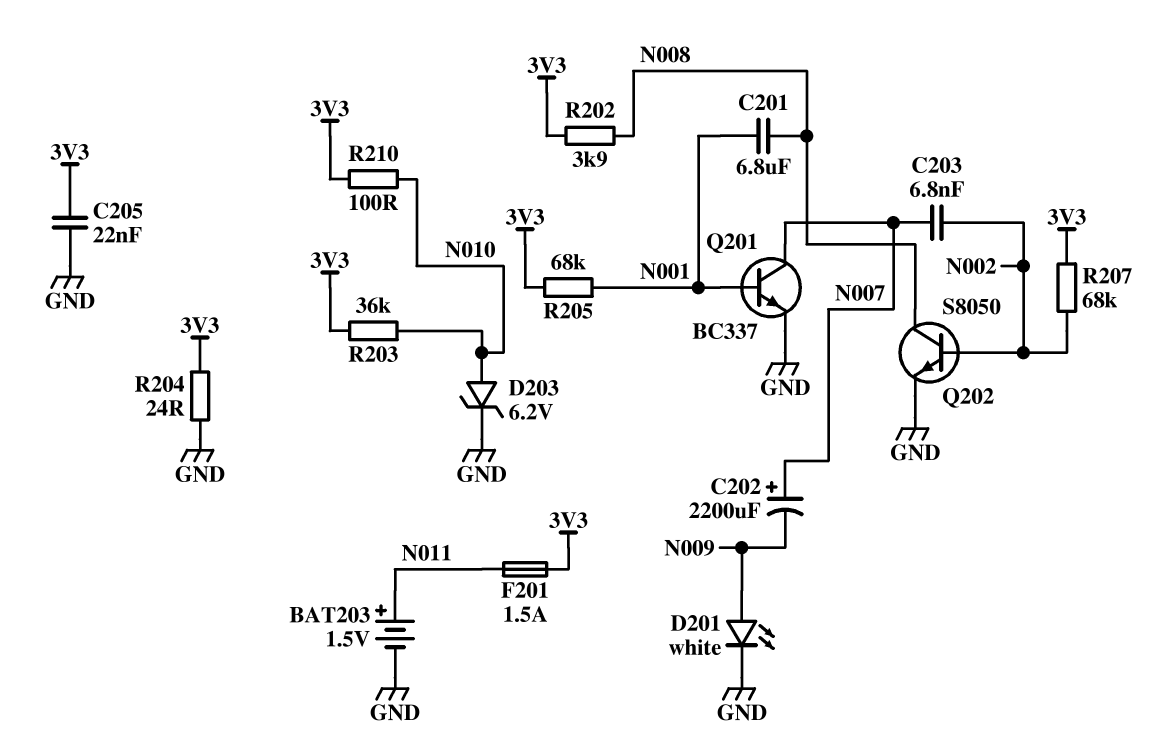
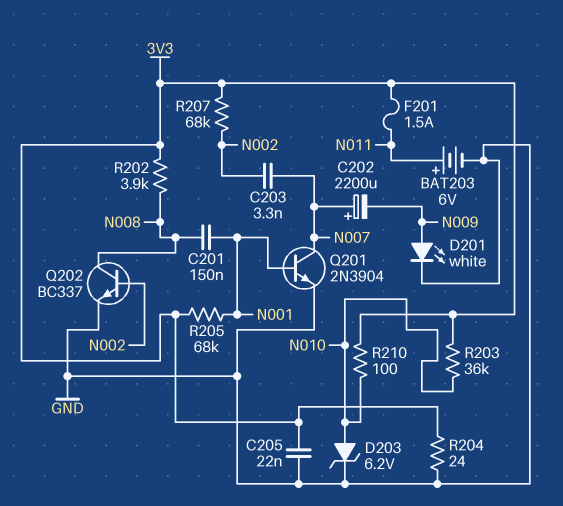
BAT203: 1.5V (plus N011, minus GND) -> 6V (plus N011, minus GND)
C201: 6.8uF (N001, N008) -> 150nF (N001, N008)
C203: 6.8nF (N002, N007) -> 3.3nF (N002, N007)
Q201: NPN BC337 (B N001, C N007, E GND) -> NPN 2N3904 (B N001, C N007, E GND)
Q202: NPN S8050 (B N002, C N008, E GND) -> NPN BC337 (B N002, C N008, E GND)

